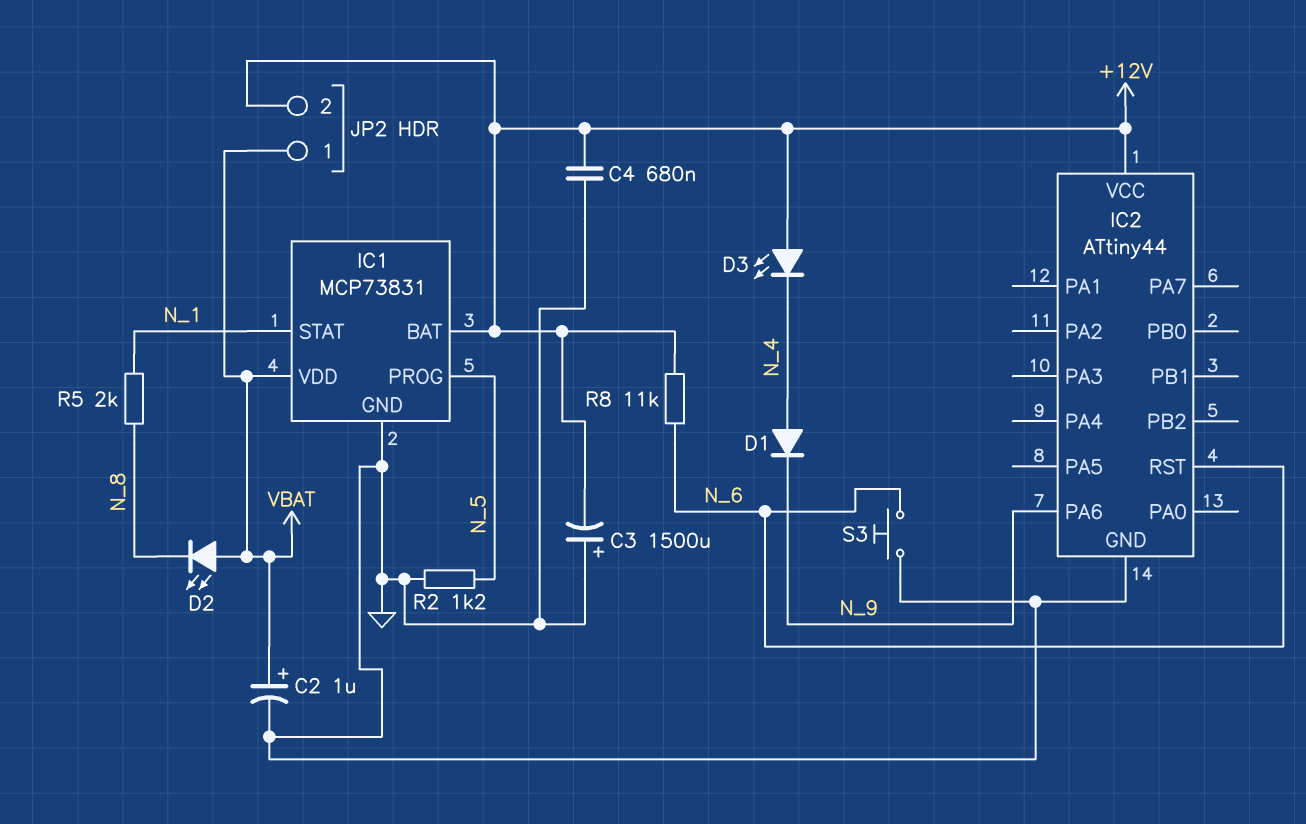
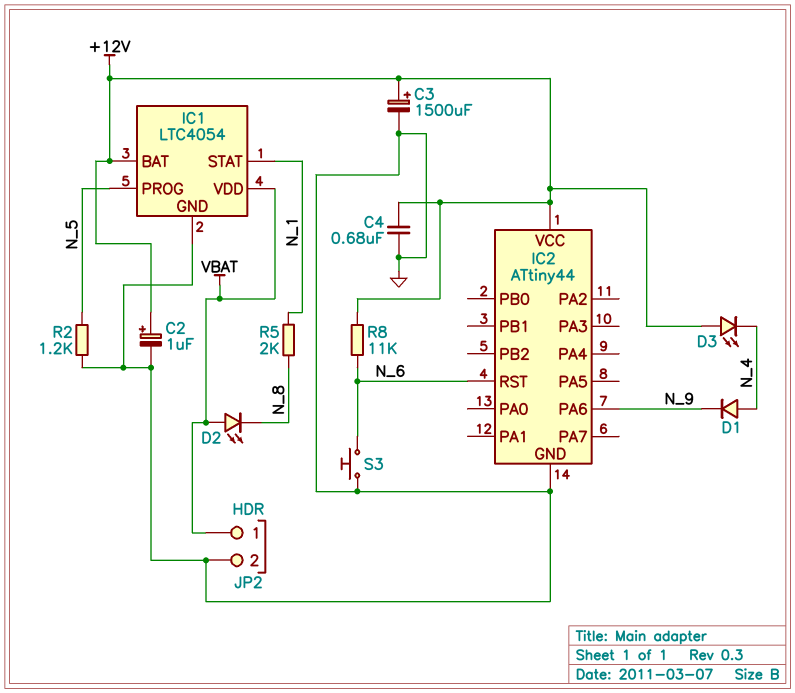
C2: 1uF (plus VBAT, minus GND) -> 1uF (plus +12V, minus GND)
C3: 1500uF (plus GND, minus +12V) -> 1500uF (plus +12V, minus GND)
IC1: MCP73831 -> LTC4054
JP2 pin 2: +12V -> GND

